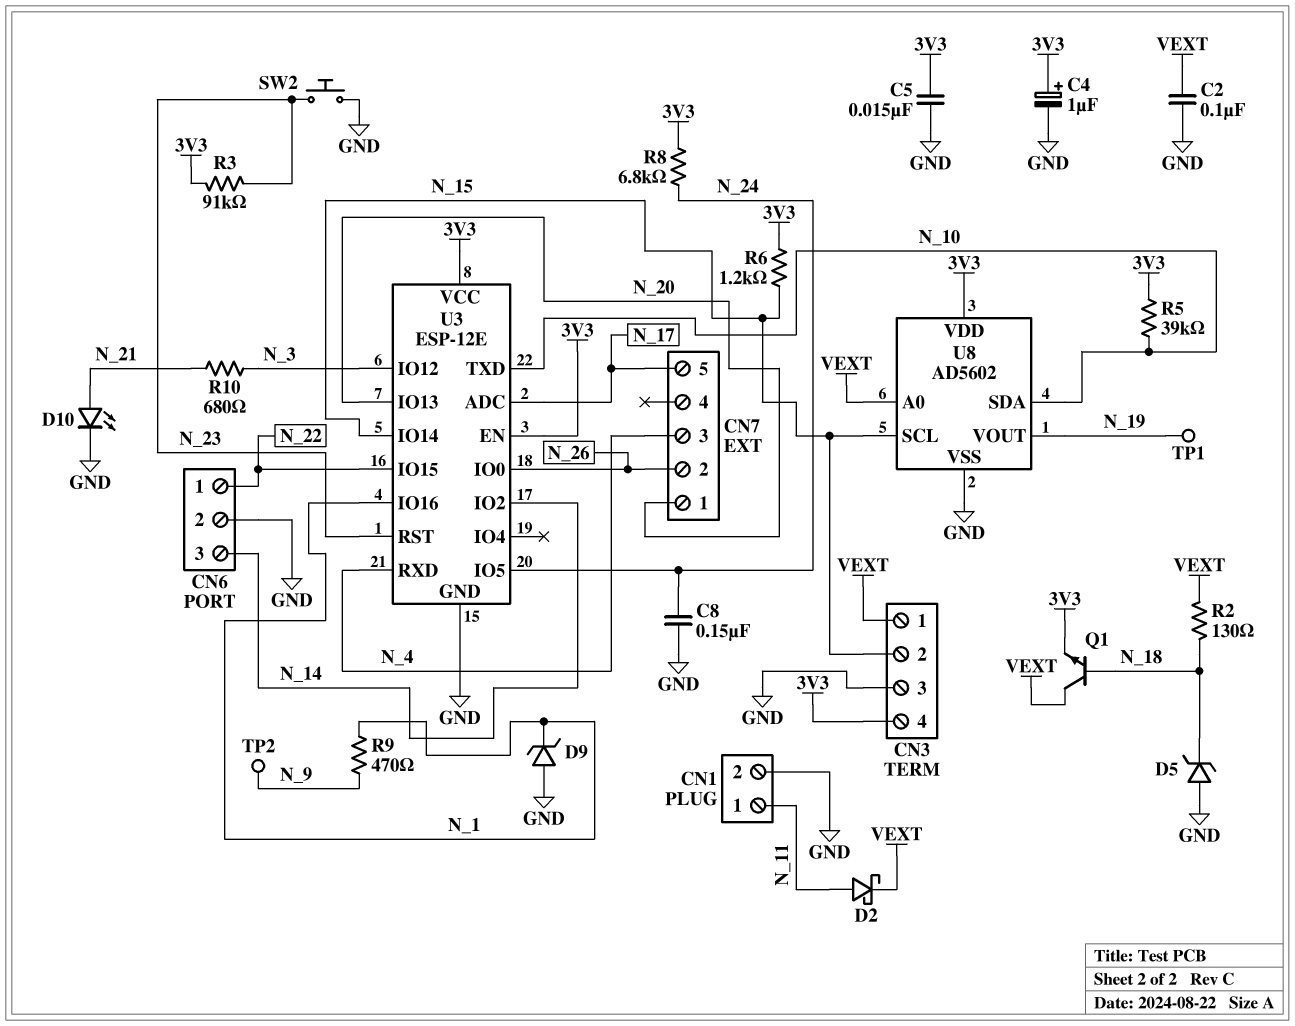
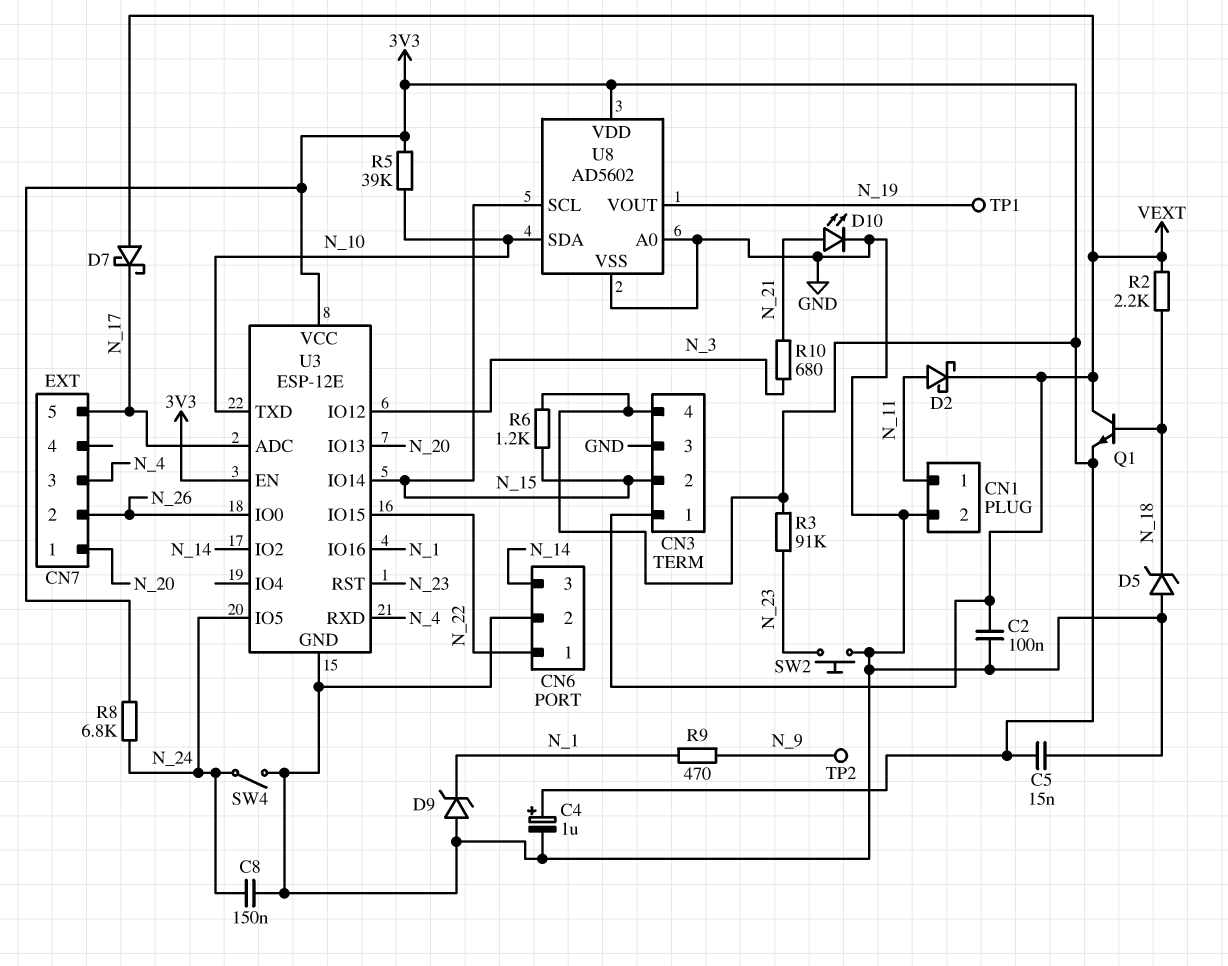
D7: none -> schottky (A VEXT, K N_17)
R2: 130 (N_18, VEXT) -> 2.2k (N_18, VEXT)
SW4: none -> switch (GND, N_24)
U8 pin A0: VEXT -> GND

